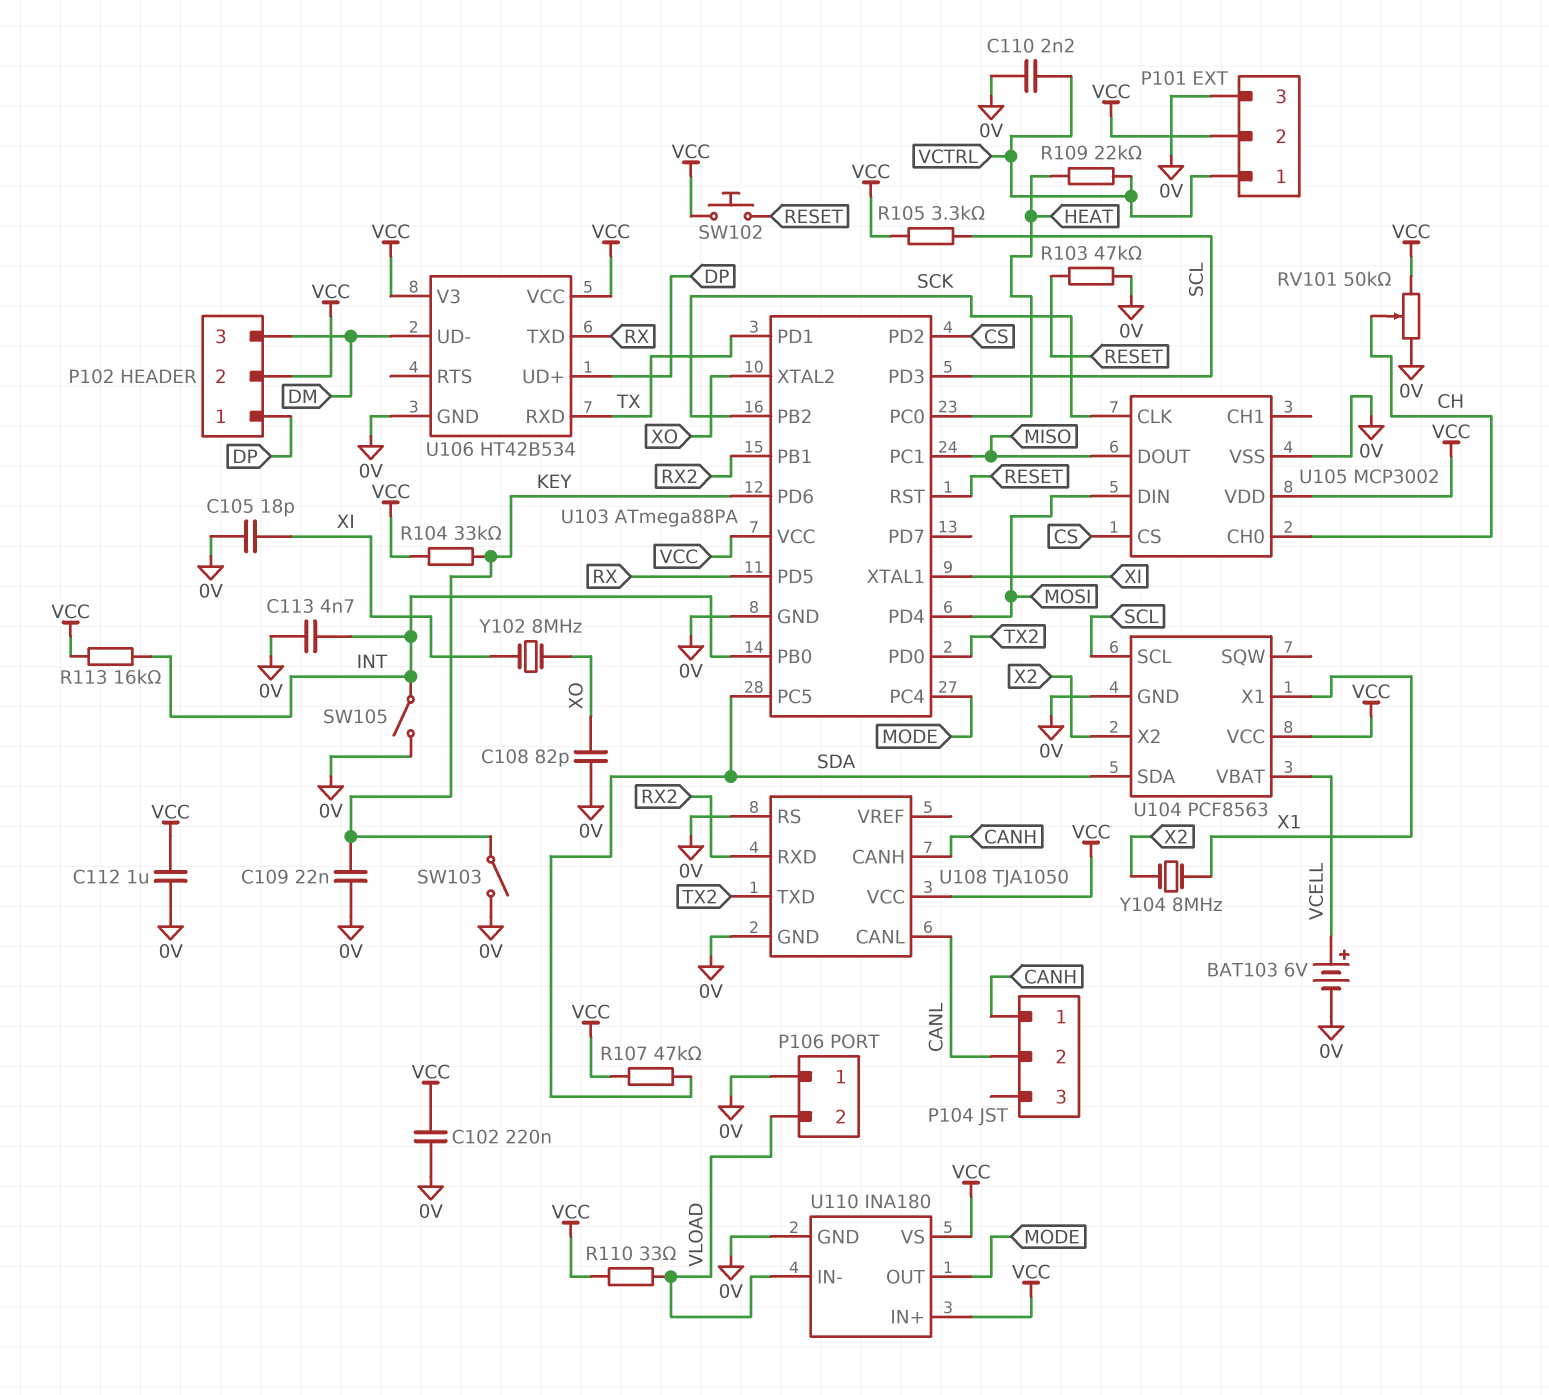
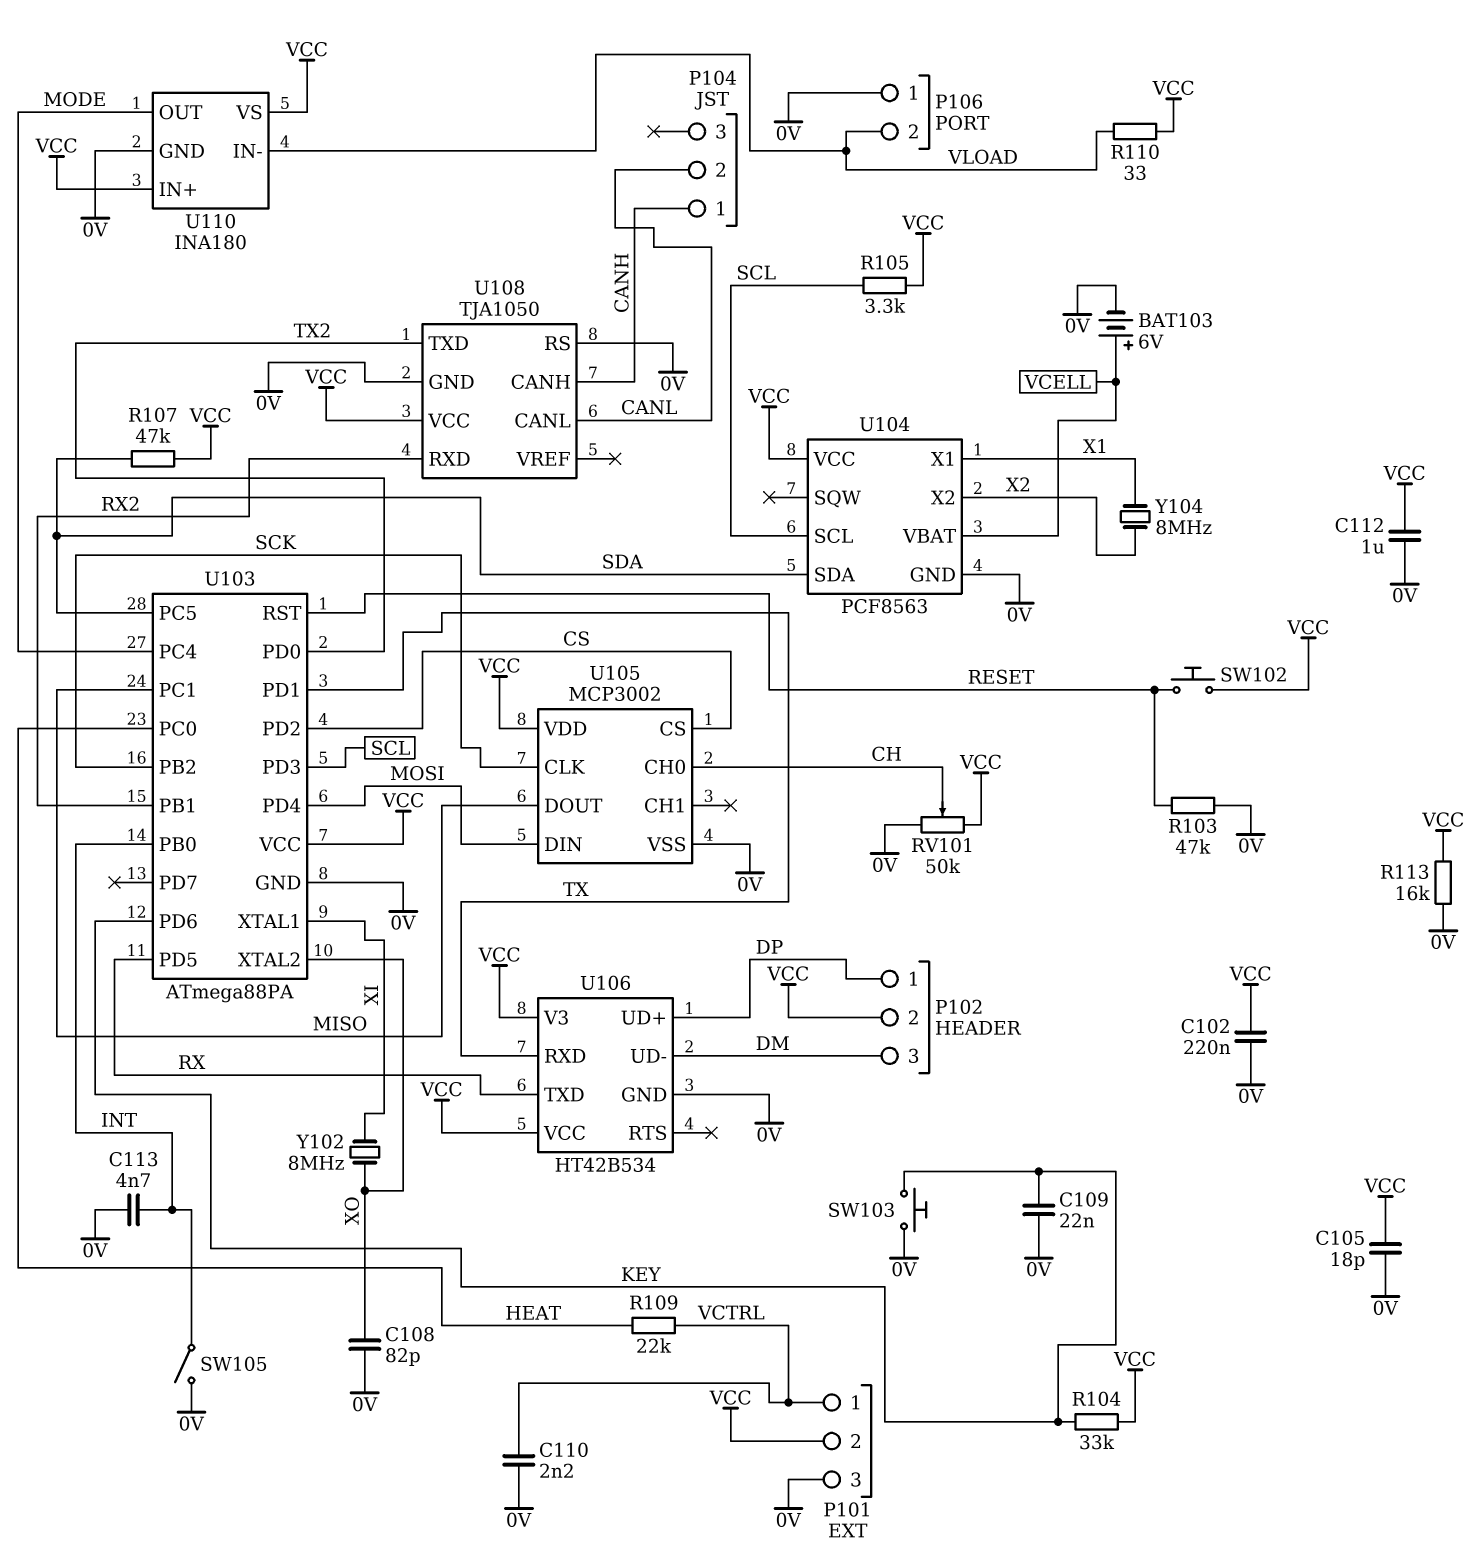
C105: 18pF (0V, XI) -> 18pF (0V, VCC)
R113: 16k (INT, VCC) -> 16k (0V, VCC)
SW103: switch (0V, KEY) -> button (0V, KEY)

